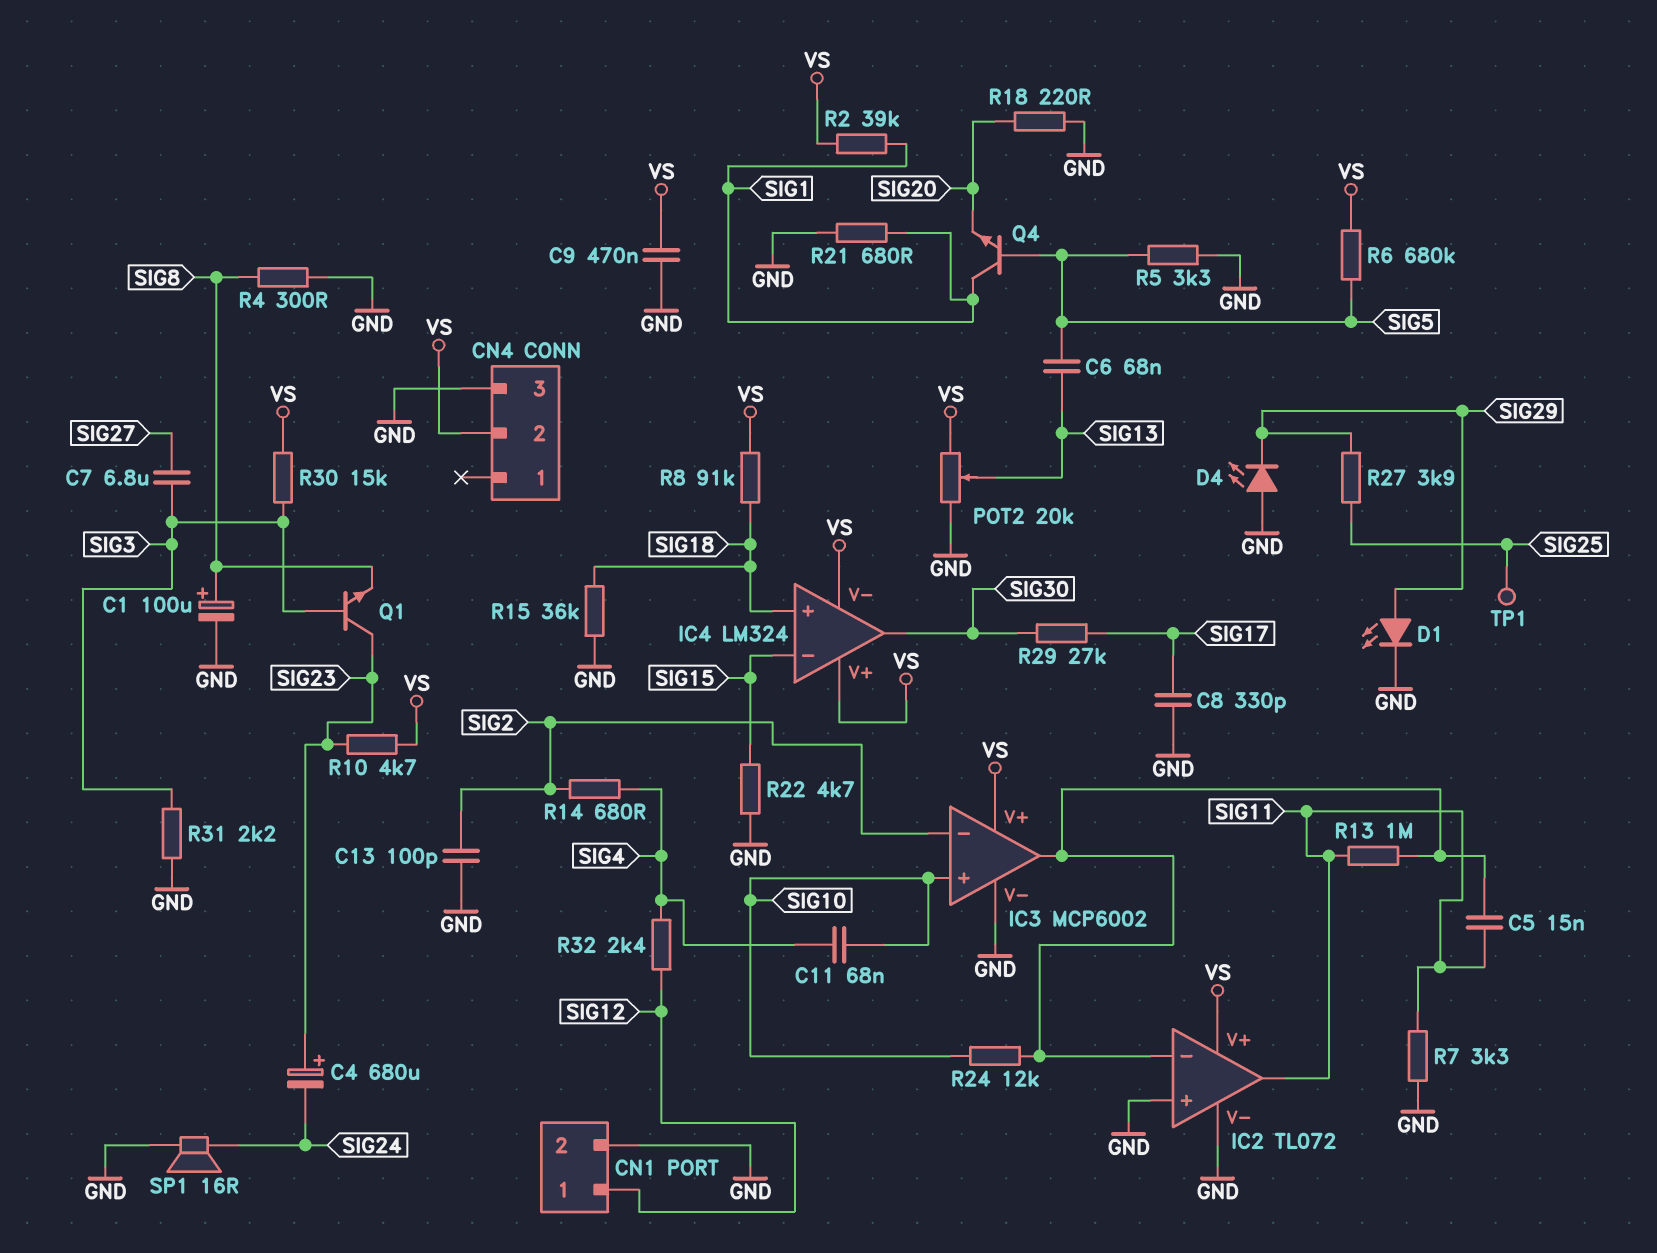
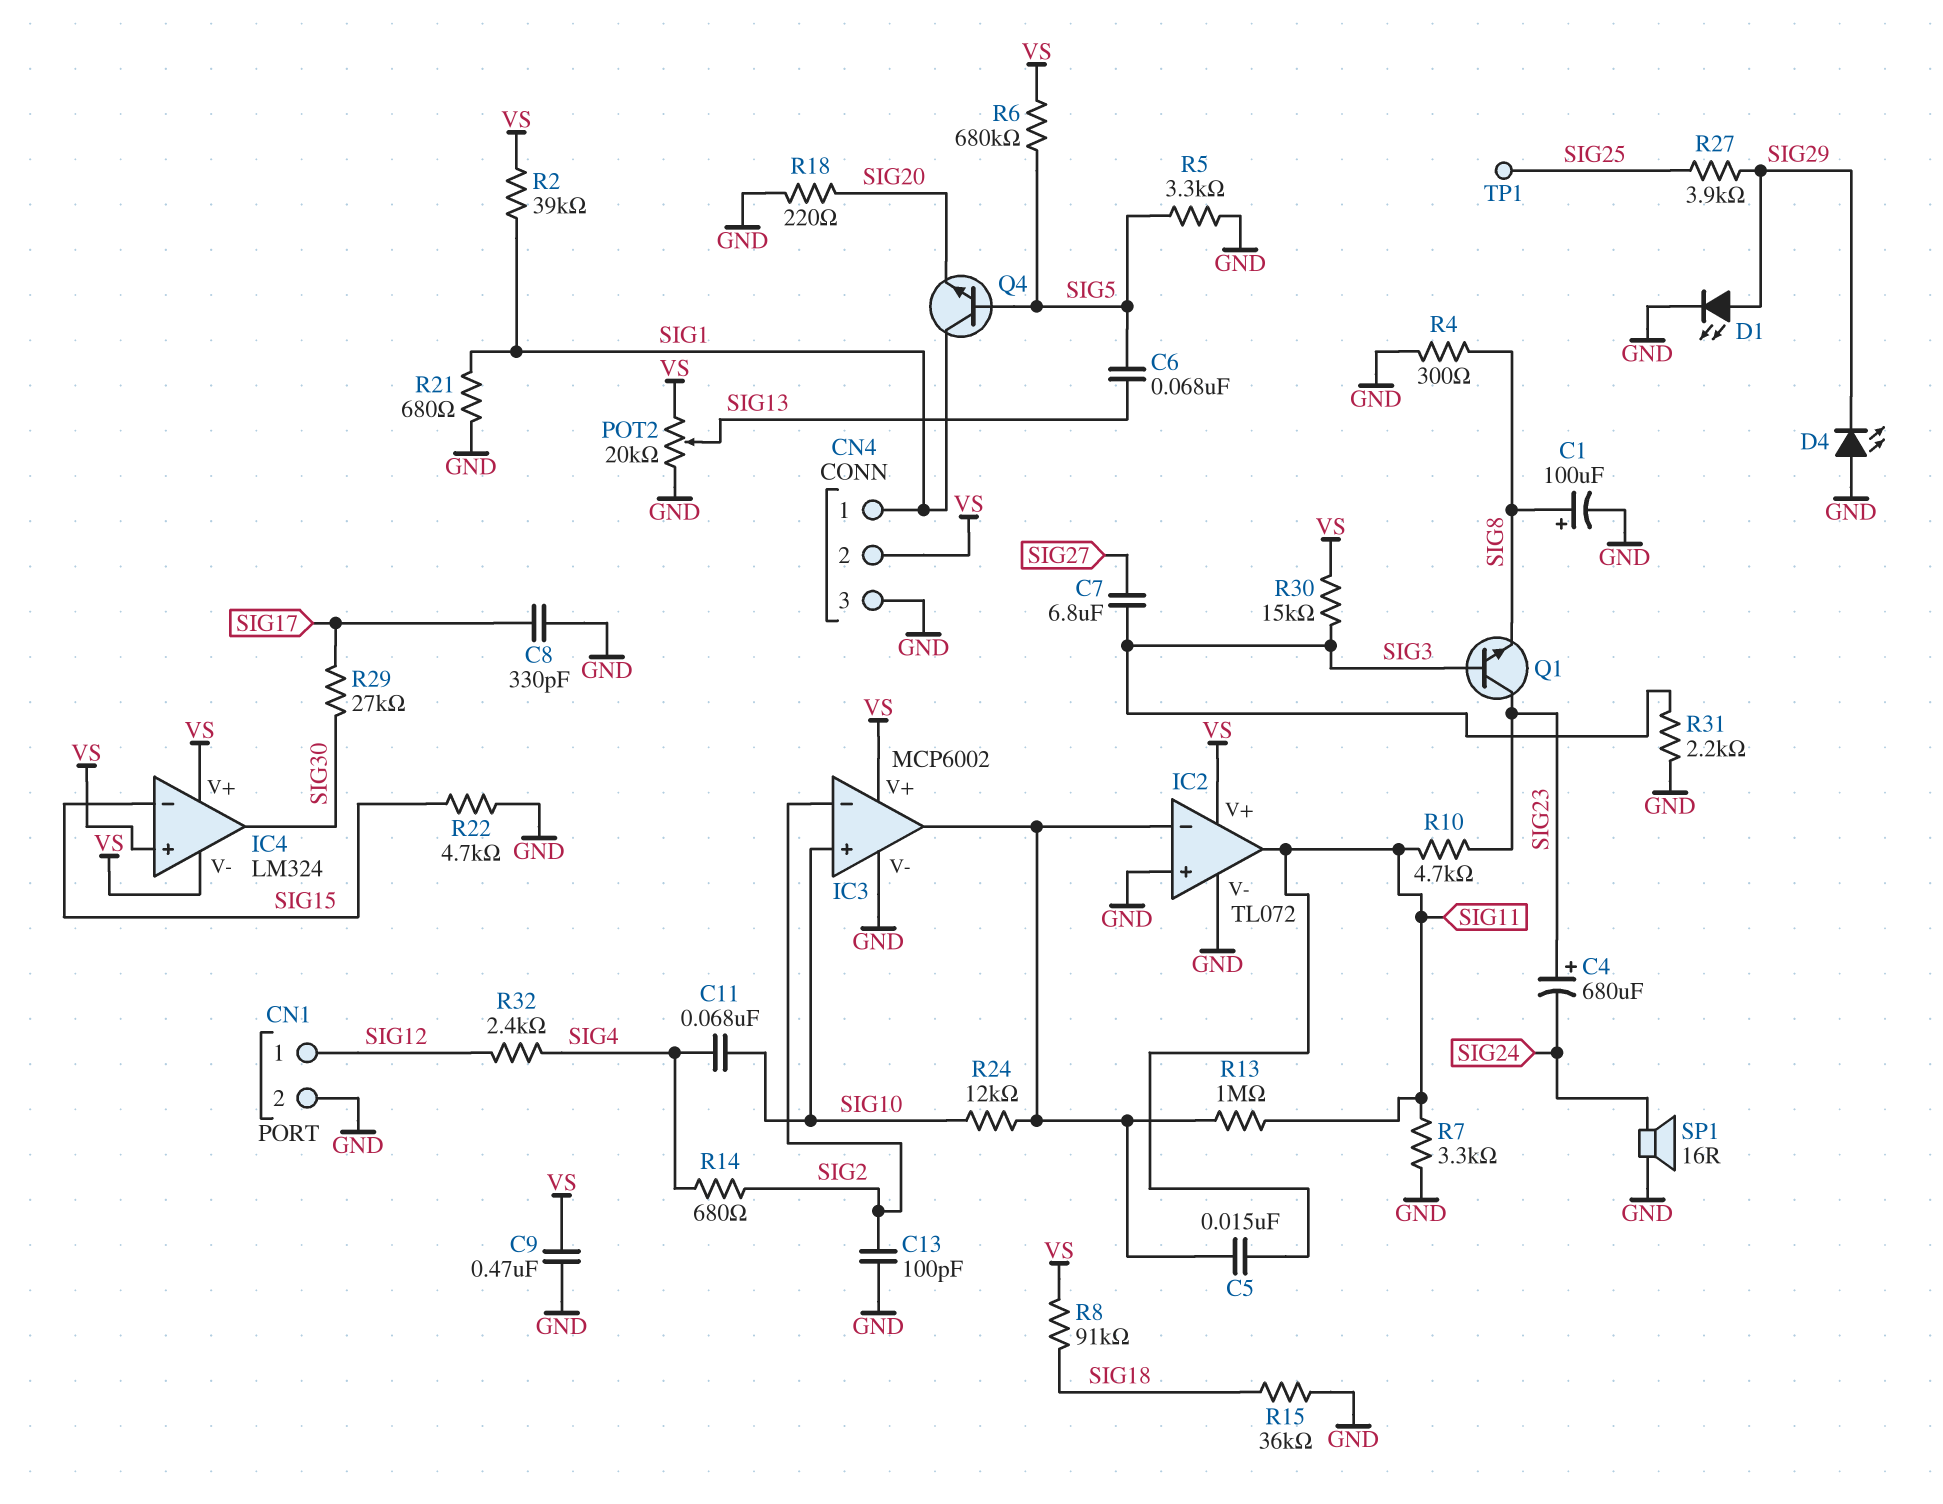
CN4 pin 1: none -> SIG1
IC4 pin in+: SIG18 -> VS
R10: 4.7k (SIG23, VS) -> 4.7k (SIG11, SIG23)

